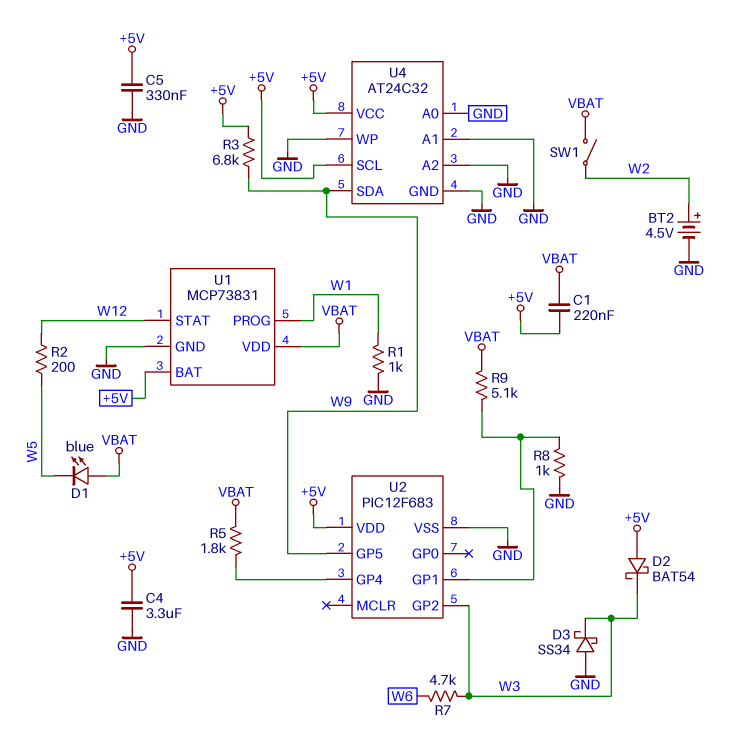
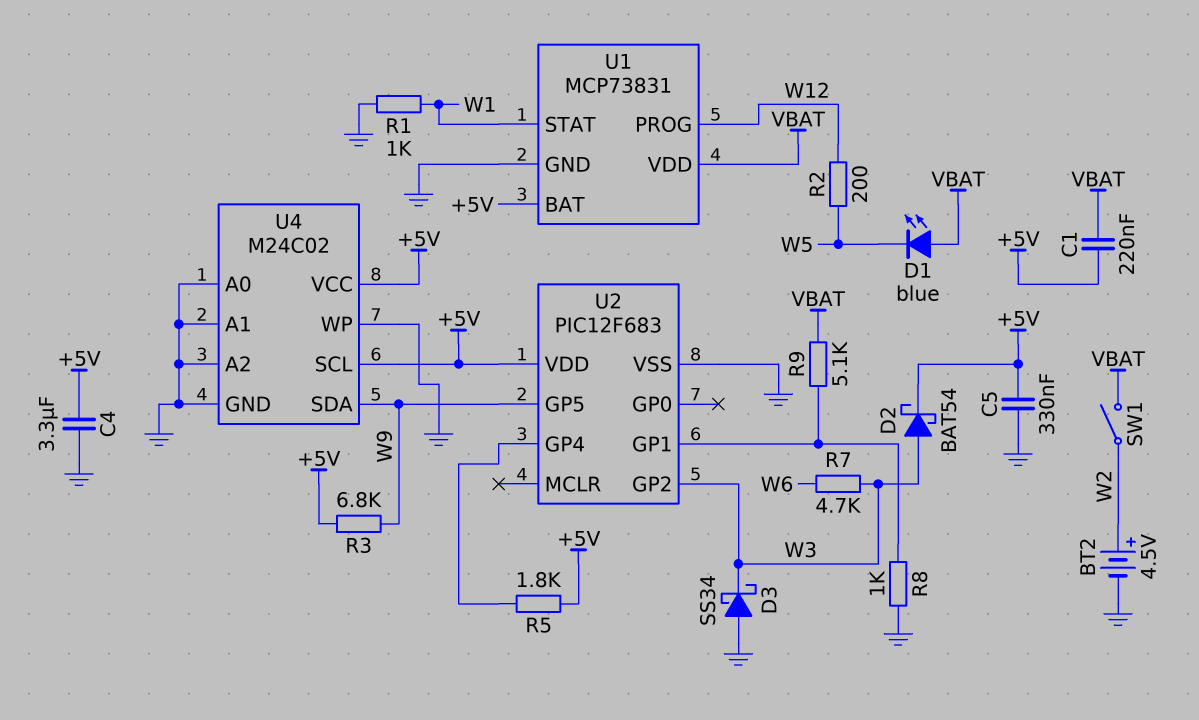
D2: schottky BAT54 (A +5V, K W3) -> schottky BAT54 (A W3, K +5V)
R5: 1.8k (U2/GP4, VBAT) -> 1.8k (+5V, U2/GP4)
U1 pin PROG: W1 -> W12
U1 pin STAT: W12 -> W1
U4: AT24C32 -> M24C02

